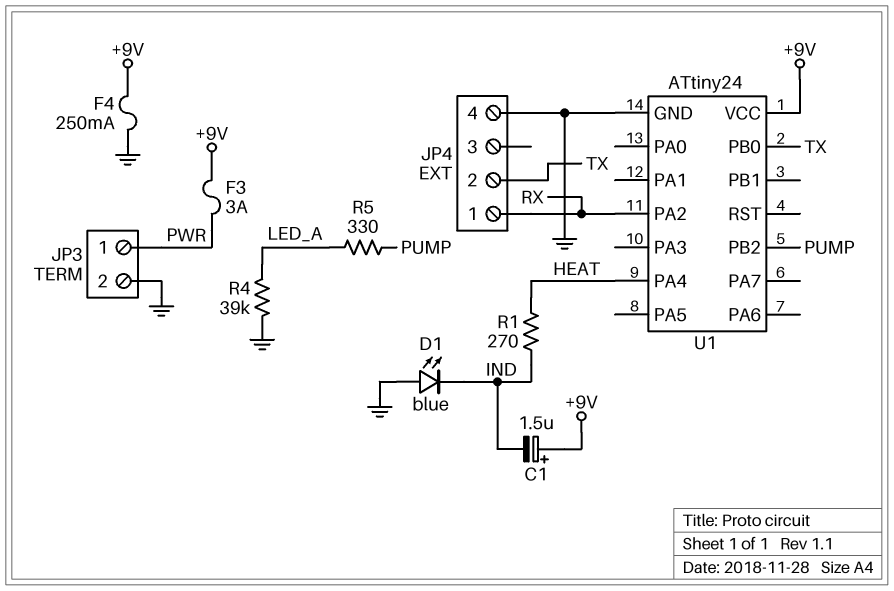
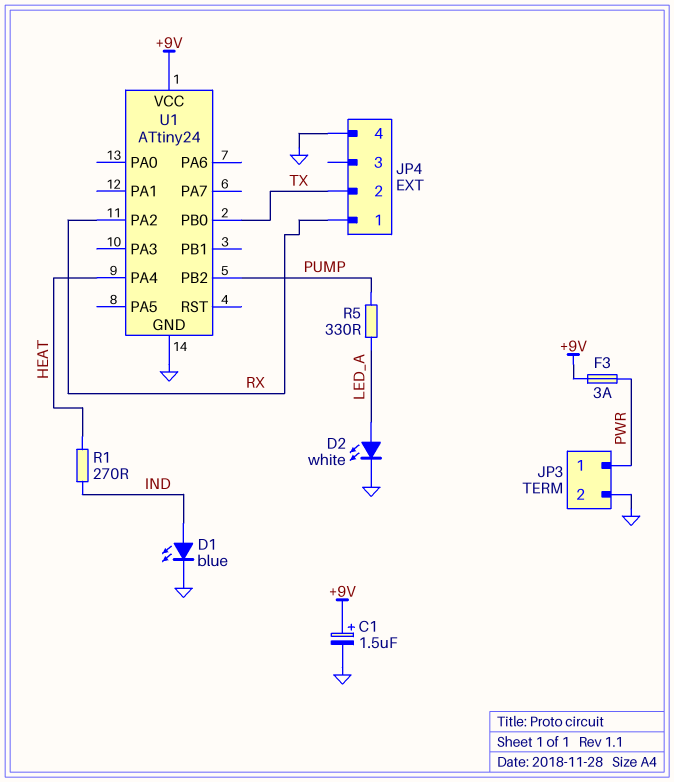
C1: 1.5uF (plus +9V, minus IND) -> 1.5uF (plus +9V, minus GND)
D1: LED blue (A GND, K IND) -> LED blue (A IND, K GND)
D2: none -> LED white (A LED_A, K GND)
F4: 250mA (+9V, GND) -> none
R4: 39k (GND, LED_A) -> none

